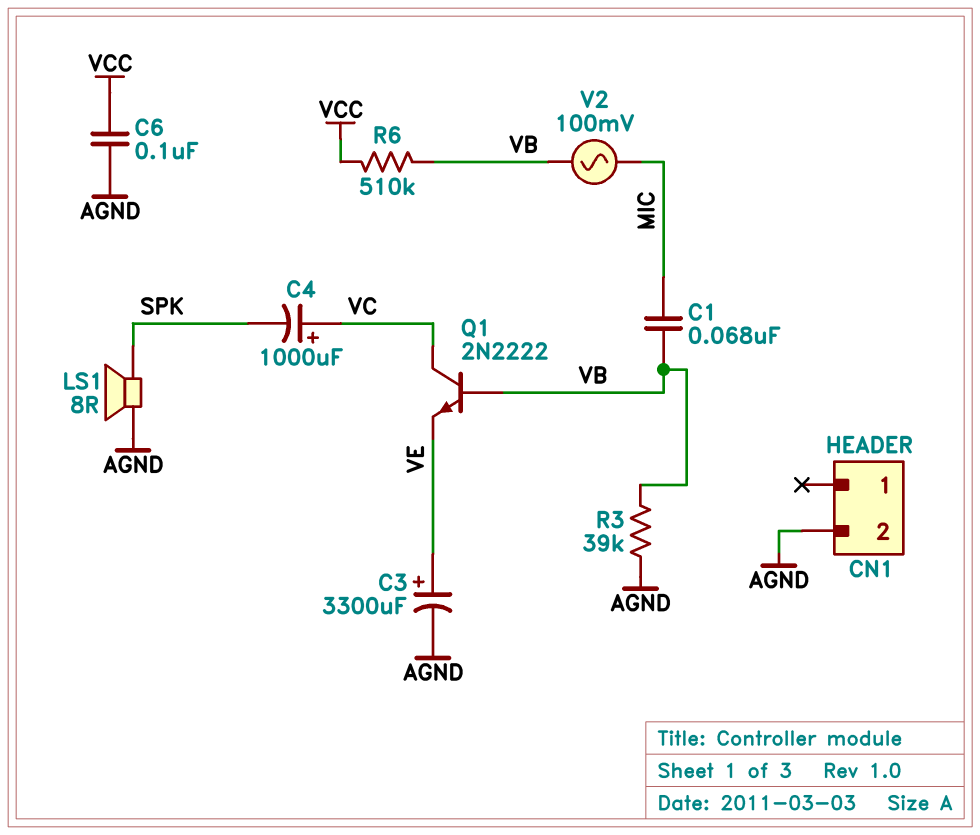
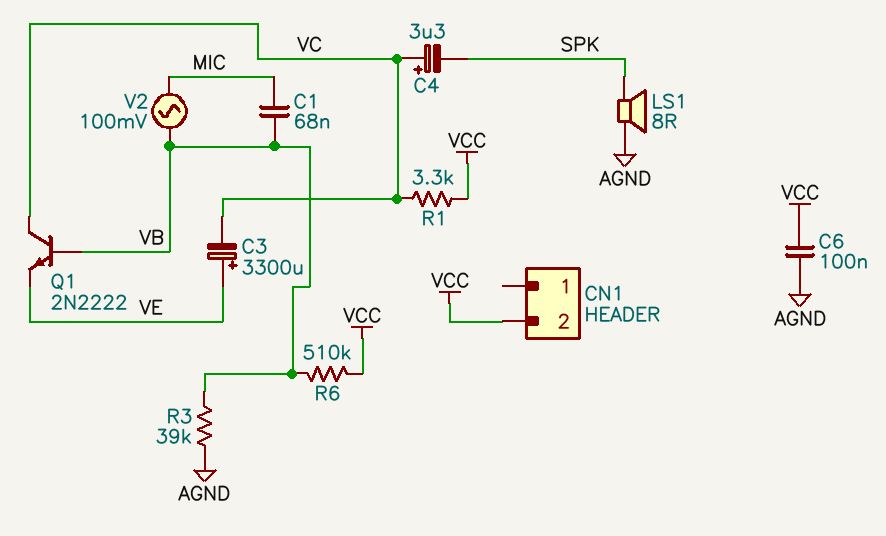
C3: 3300uF (plus VE, minus AGND) -> 3300uF (plus VE, minus VC)
C4: 1000uF (plus VC, minus SPK) -> 3.3uF (plus VC, minus SPK)
CN1 pin 2: AGND -> VCC
R1: none -> 3.3k (VC, VCC)

